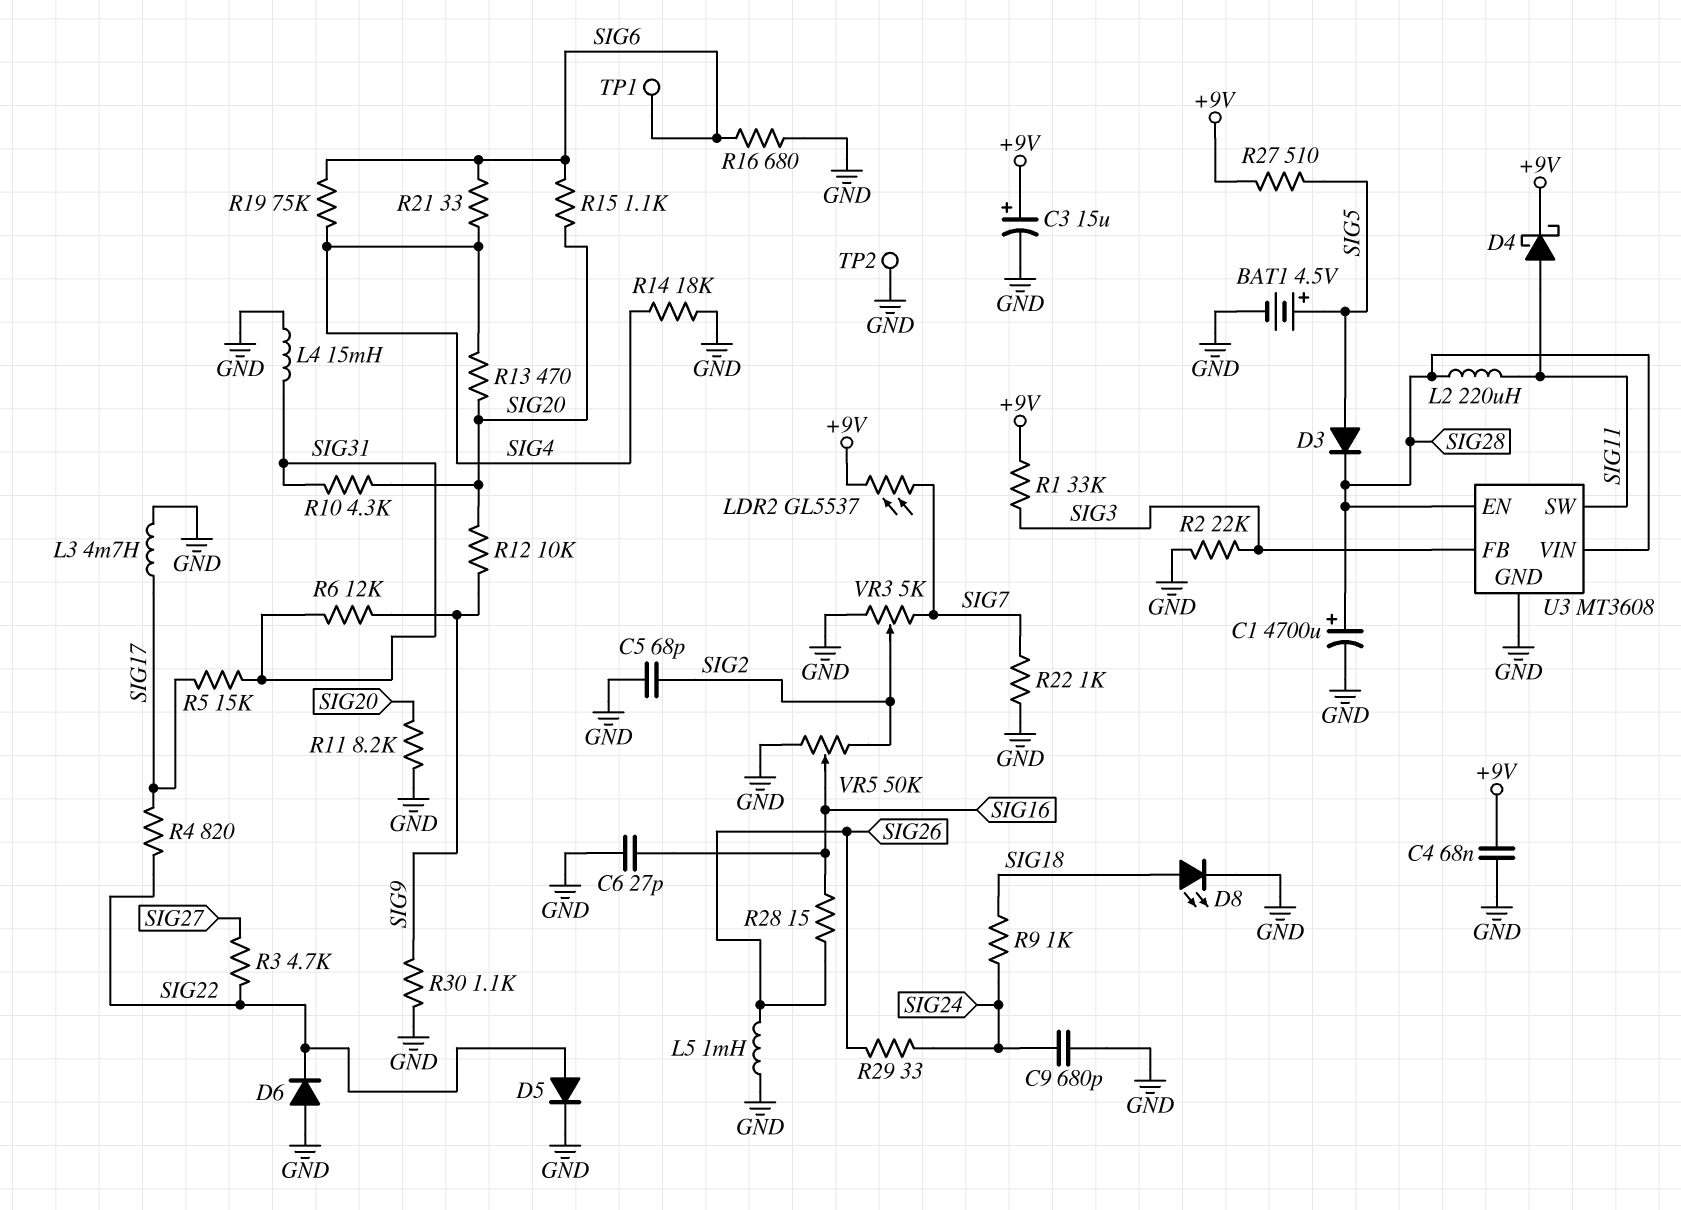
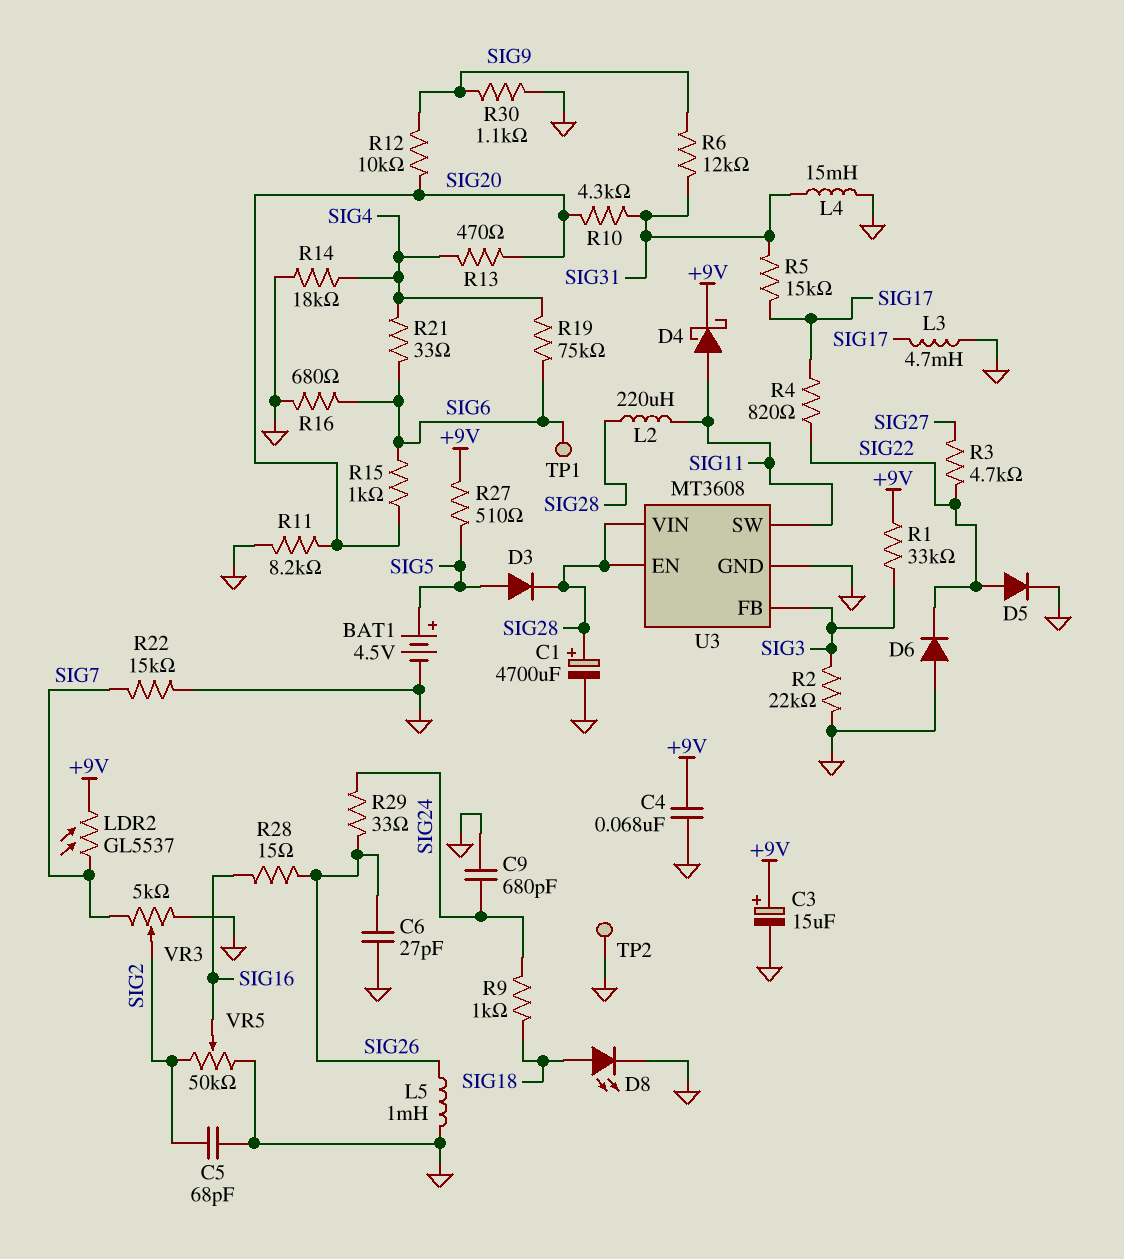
C6: 27pF (GND, SIG16) -> 27pF (GND, SIG26)
R15: 1.1k (SIG6, SIG20) -> 1k (SIG6, SIG20)
R22: 1k (GND, SIG7) -> 15k (GND, SIG7)

